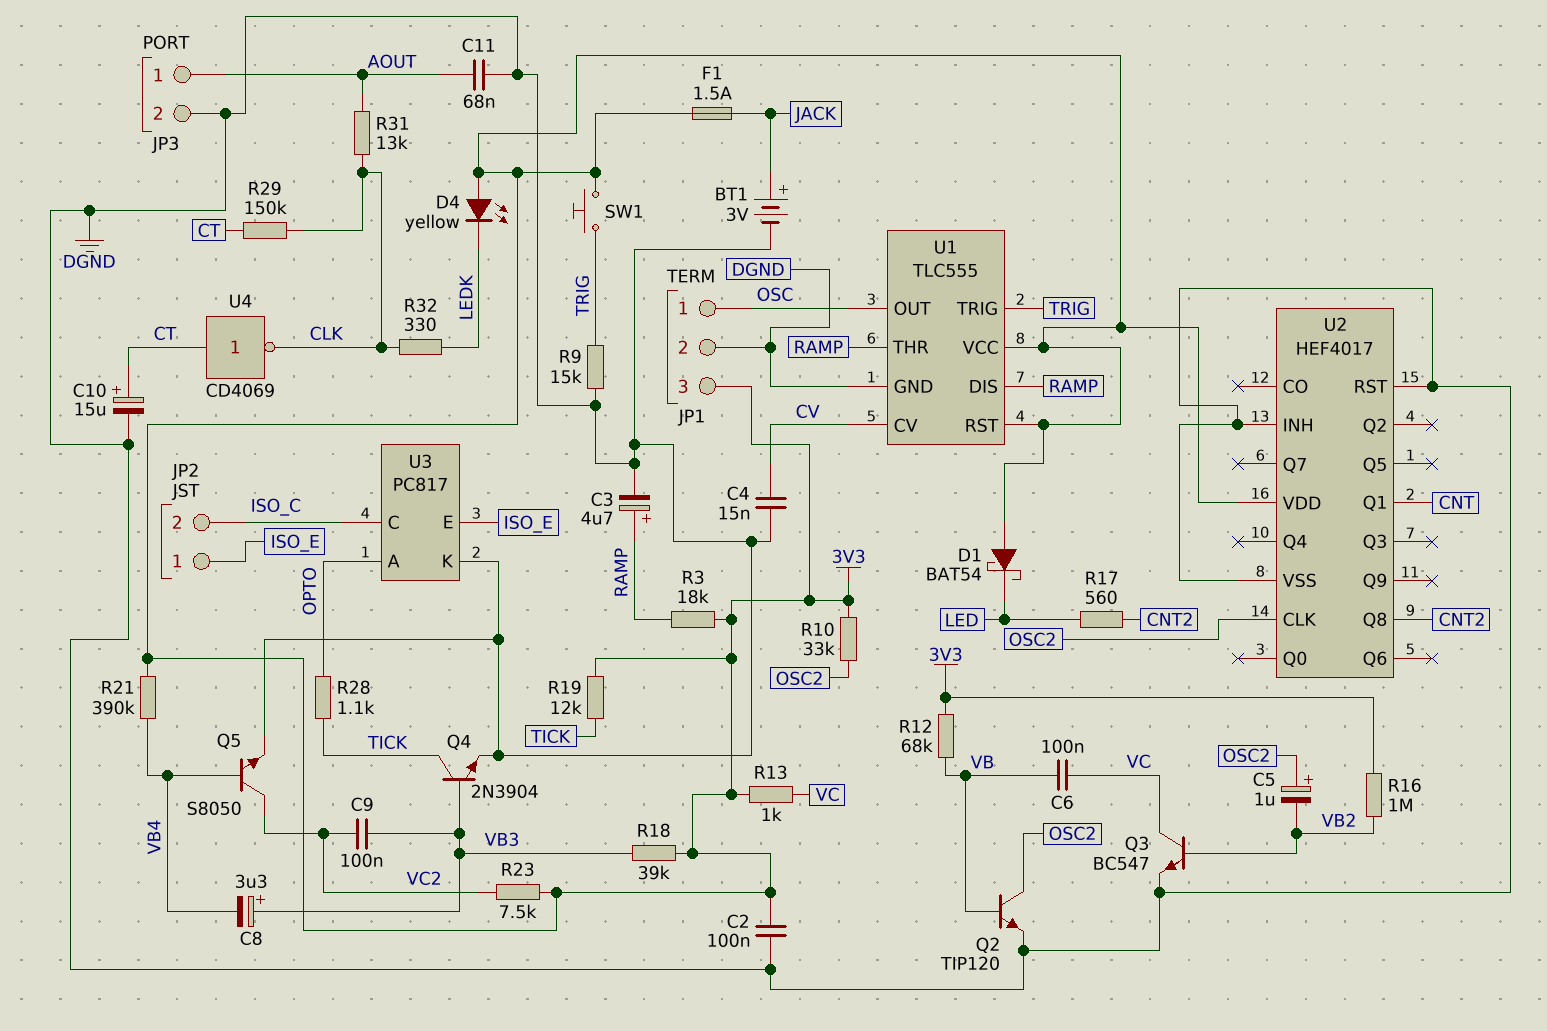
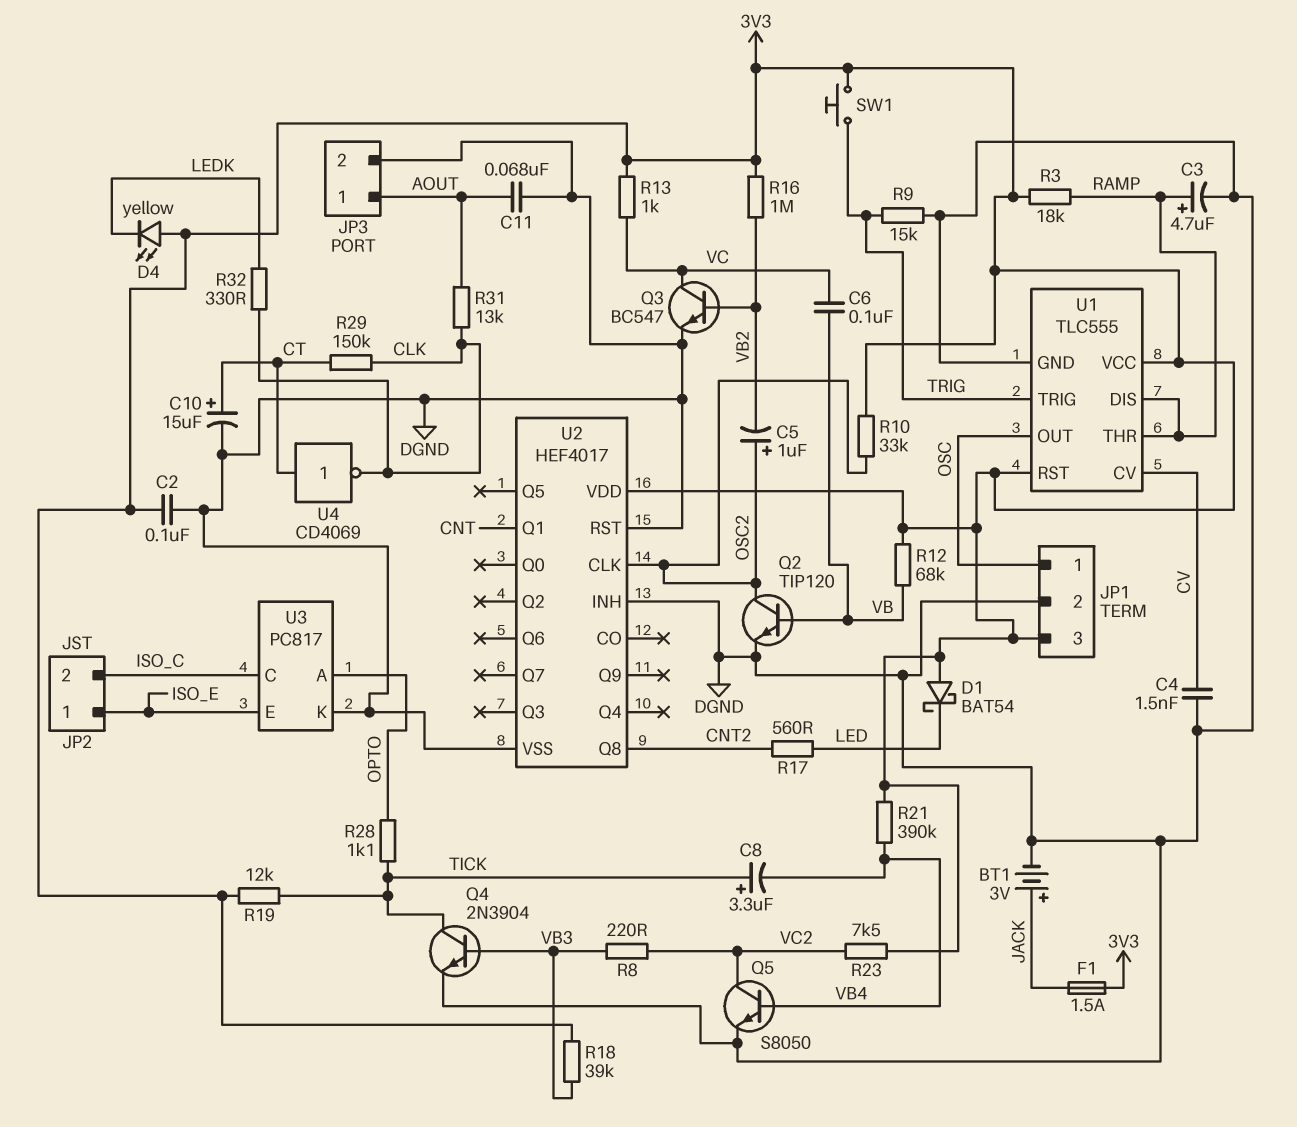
C4: 15nF (CV, DGND) -> 1.5nF (CV, DGND)
C8: 3.3uF (plus VB3, minus VB4) -> 3.3uF (plus TICK, minus VB4)
C9: 100nF (VB3, VC2) -> none
R8: none -> 220 (VB3, VC2)

